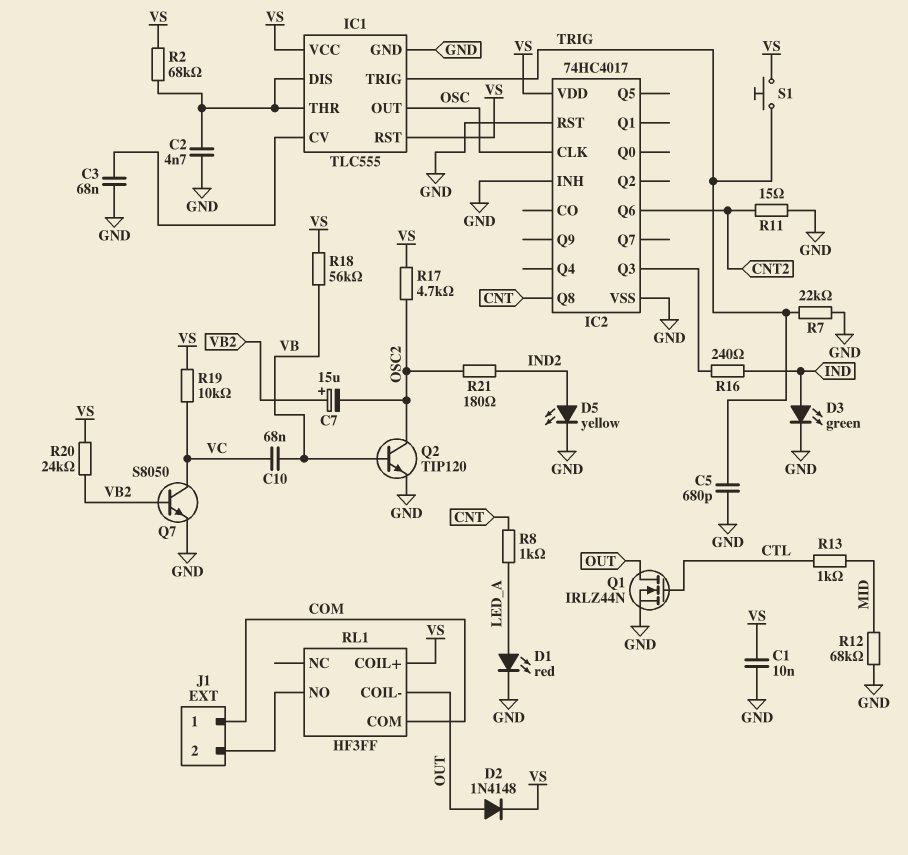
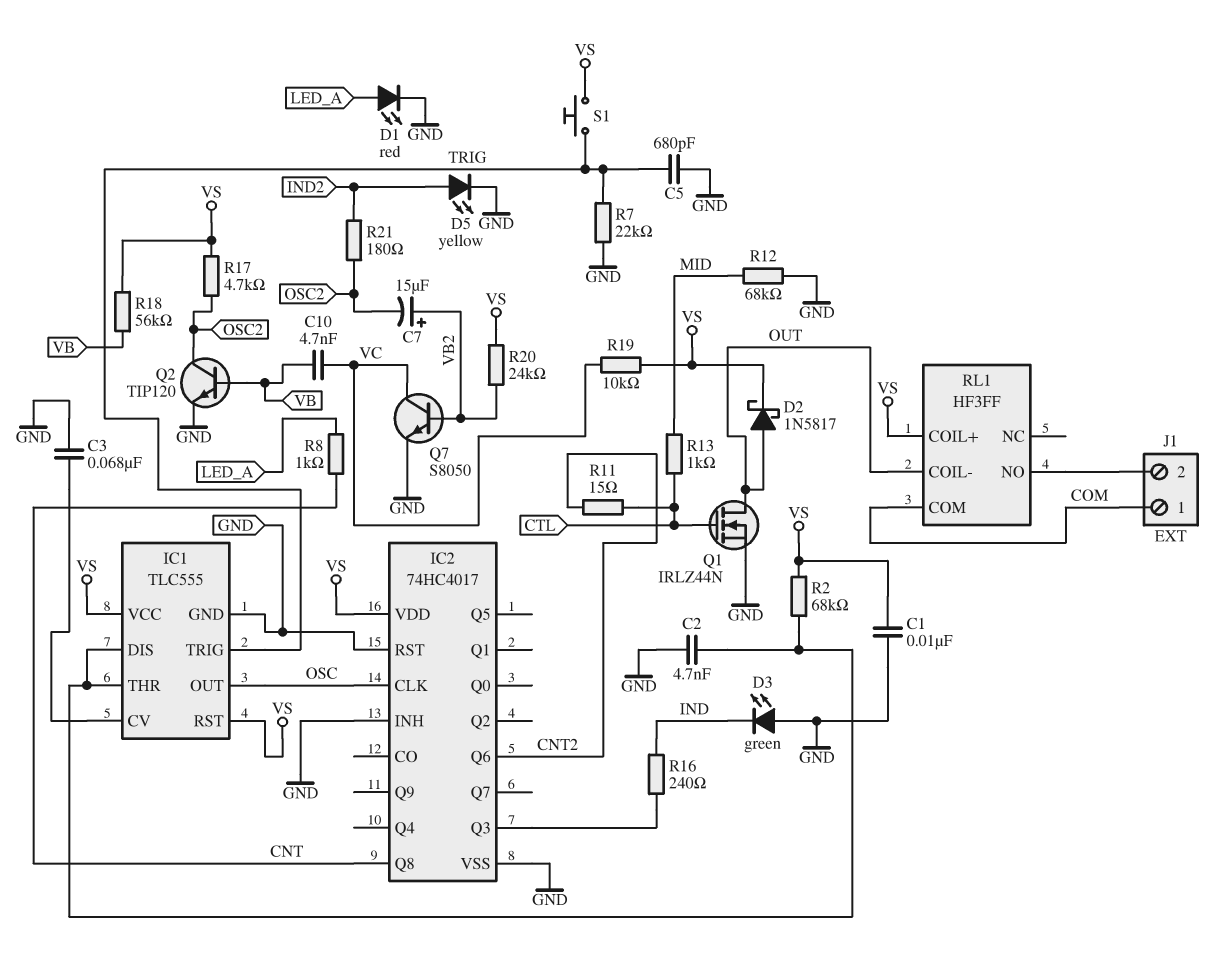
C10: 68nF (VB, VC) -> 4.7nF (VB, VC)
D2: diode 1N4148 (A OUT, K VS) -> schottky 1N5817 (A OUT, K VS)
D3: LED green (A IND, K GND) -> LED green (A GND, K IND)
R11: 15 (CNT2, GND) -> 15 (CNT2, CTL)

